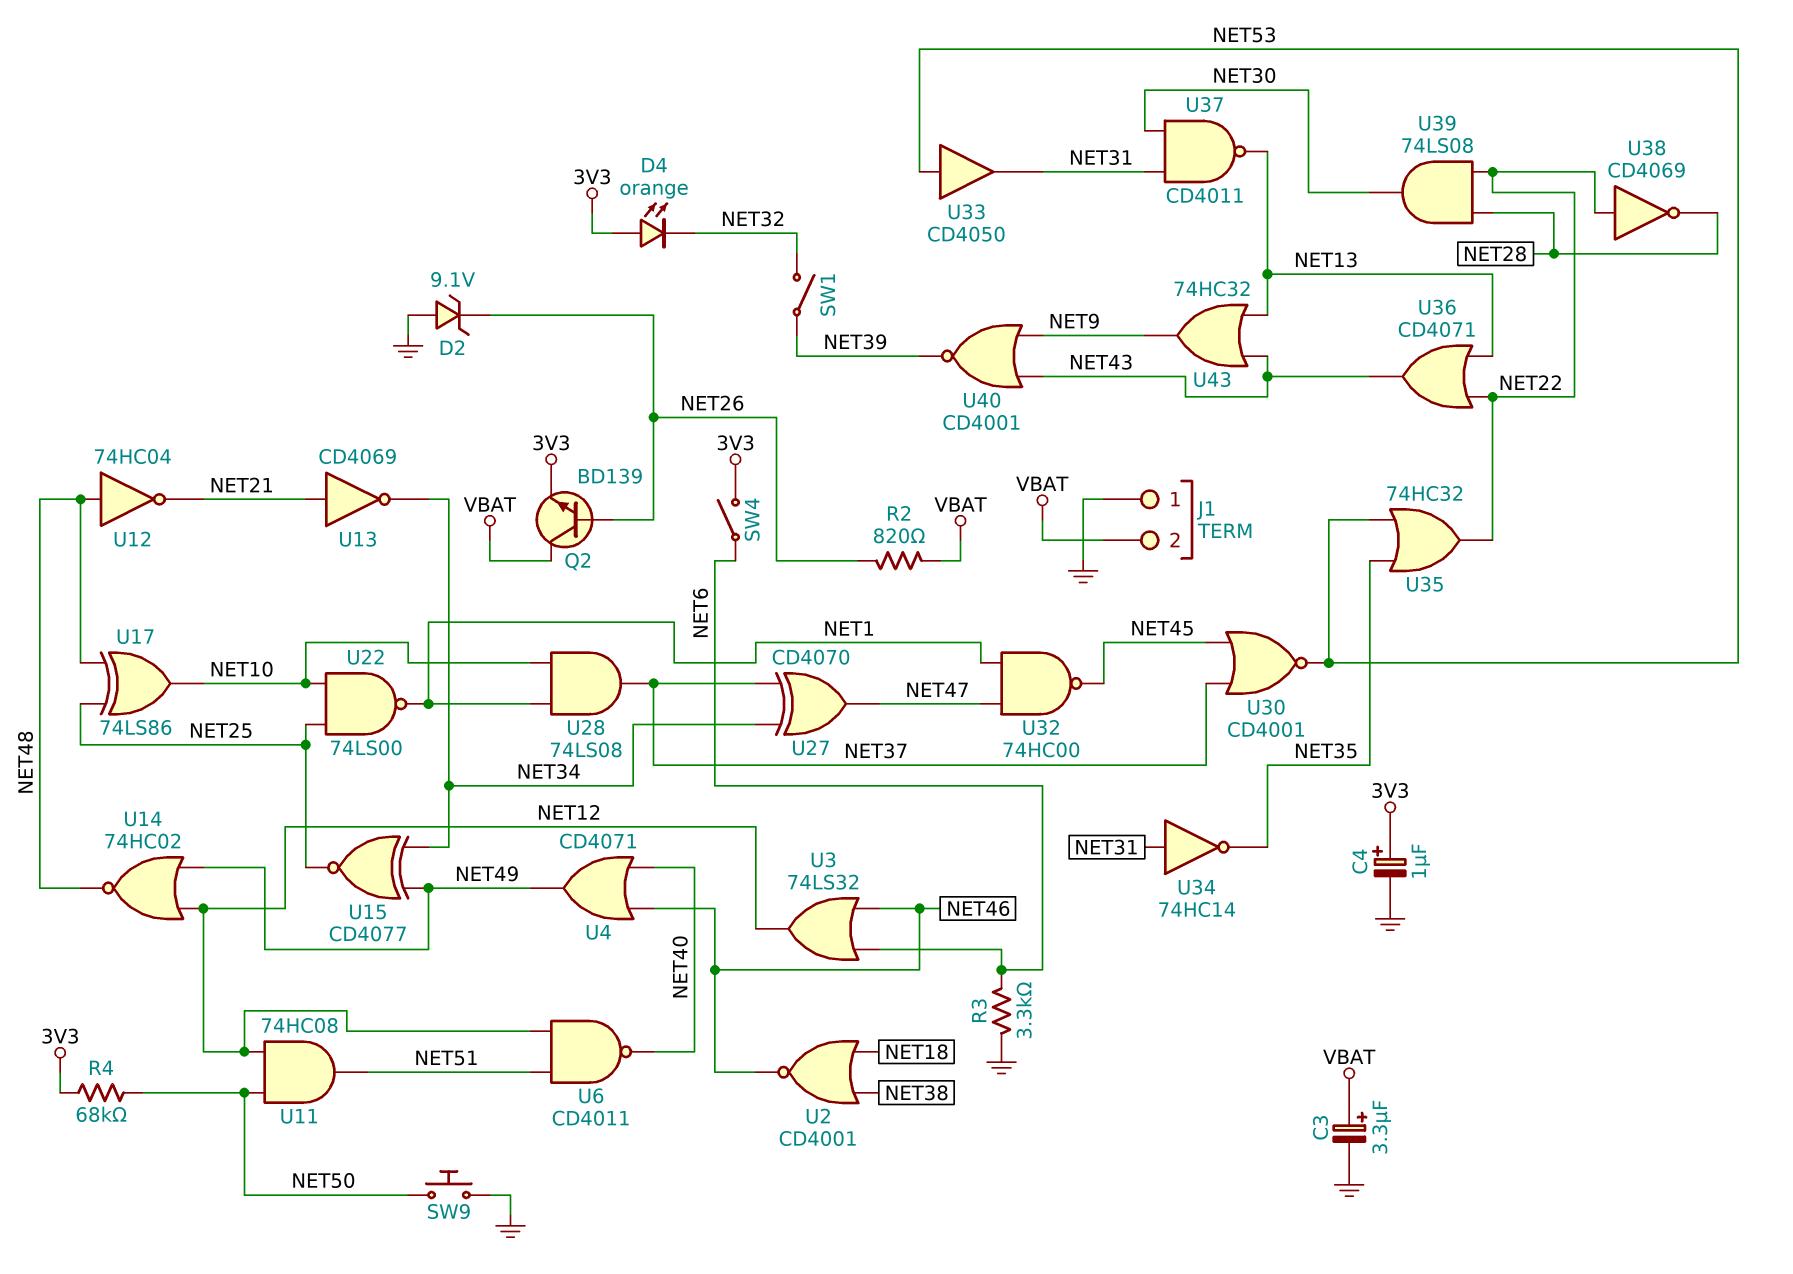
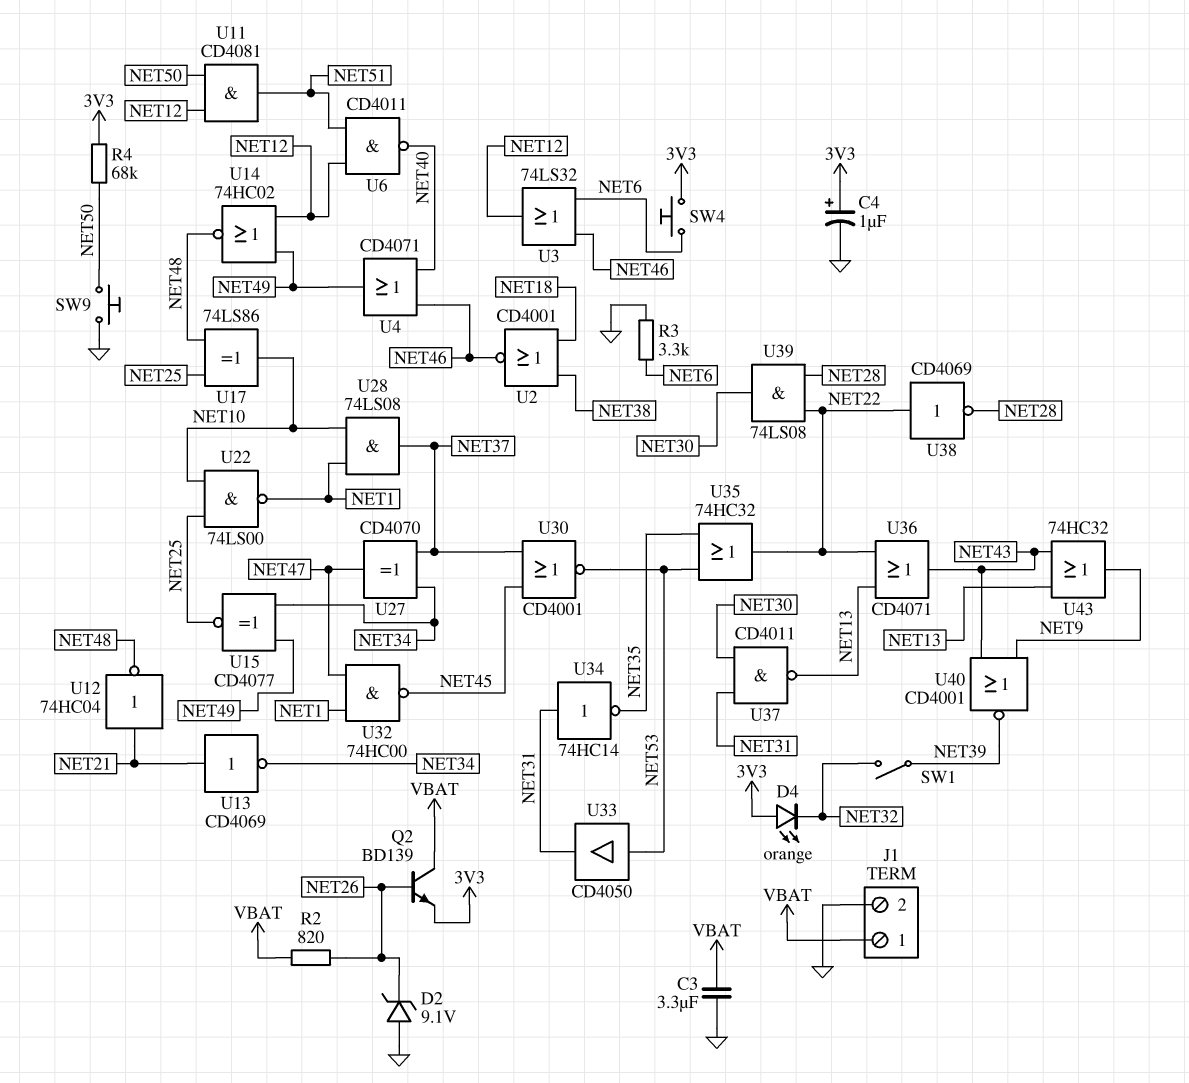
C3: 3.3uF (plus VBAT, minus GND) -> 3.3uF (GND, VBAT)
J1 pin 1: GND -> VBAT
J1 pin 2: VBAT -> GND
SW4: switch (3V3, NET6) -> button (3V3, NET6)
U11: AND 74HC08 (in NET12, in NET50, out NET51) -> AND CD4081 (in NET12, in NET50, out NET51)
U12: NOT 74HC04 (in NET48, out NET21) -> NOT 74HC04 (in NET21, out NET48)

